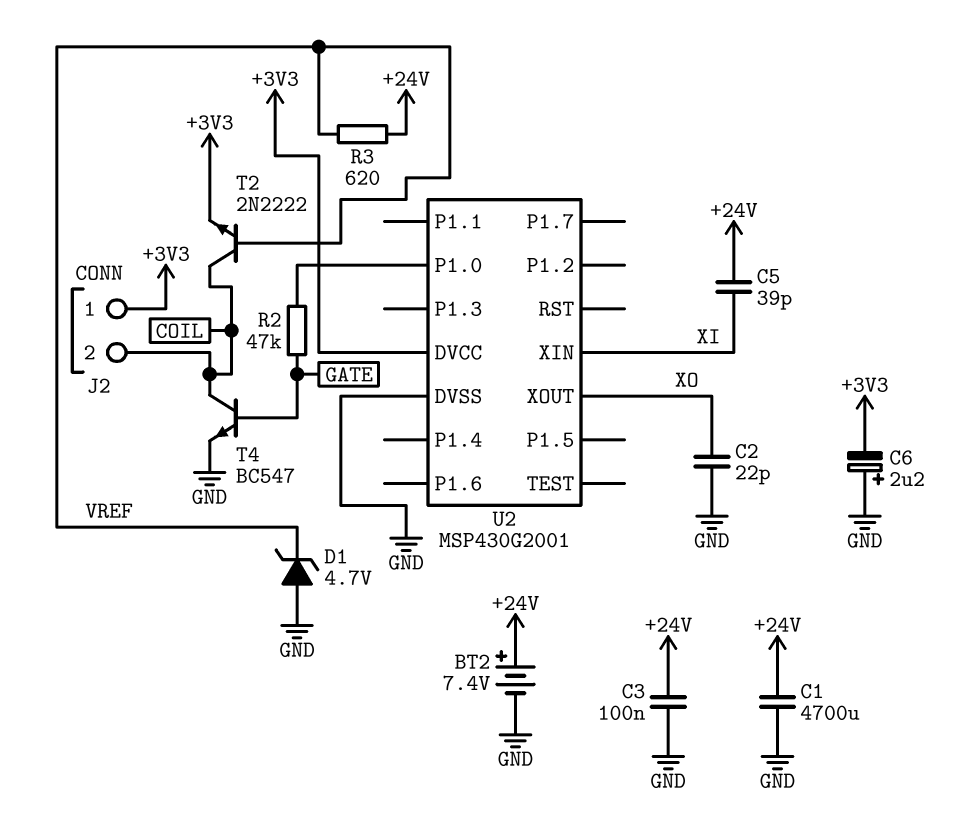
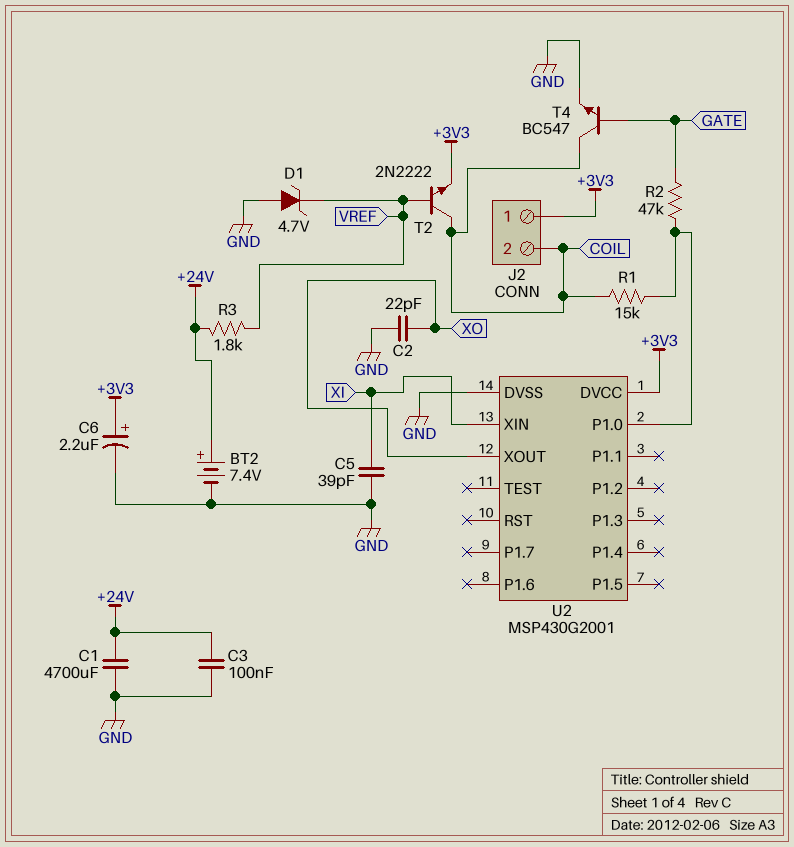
C5: 39pF (+24V, XI) -> 39pF (GND, XI)
C6: 2.2uF (plus GND, minus +3V3) -> 2.2uF (plus +3V3, minus GND)
R1: none -> 15k (COIL, U2/P1.0)
R3: 620 (+24V, VREF) -> 1.8k (+24V, VREF)

